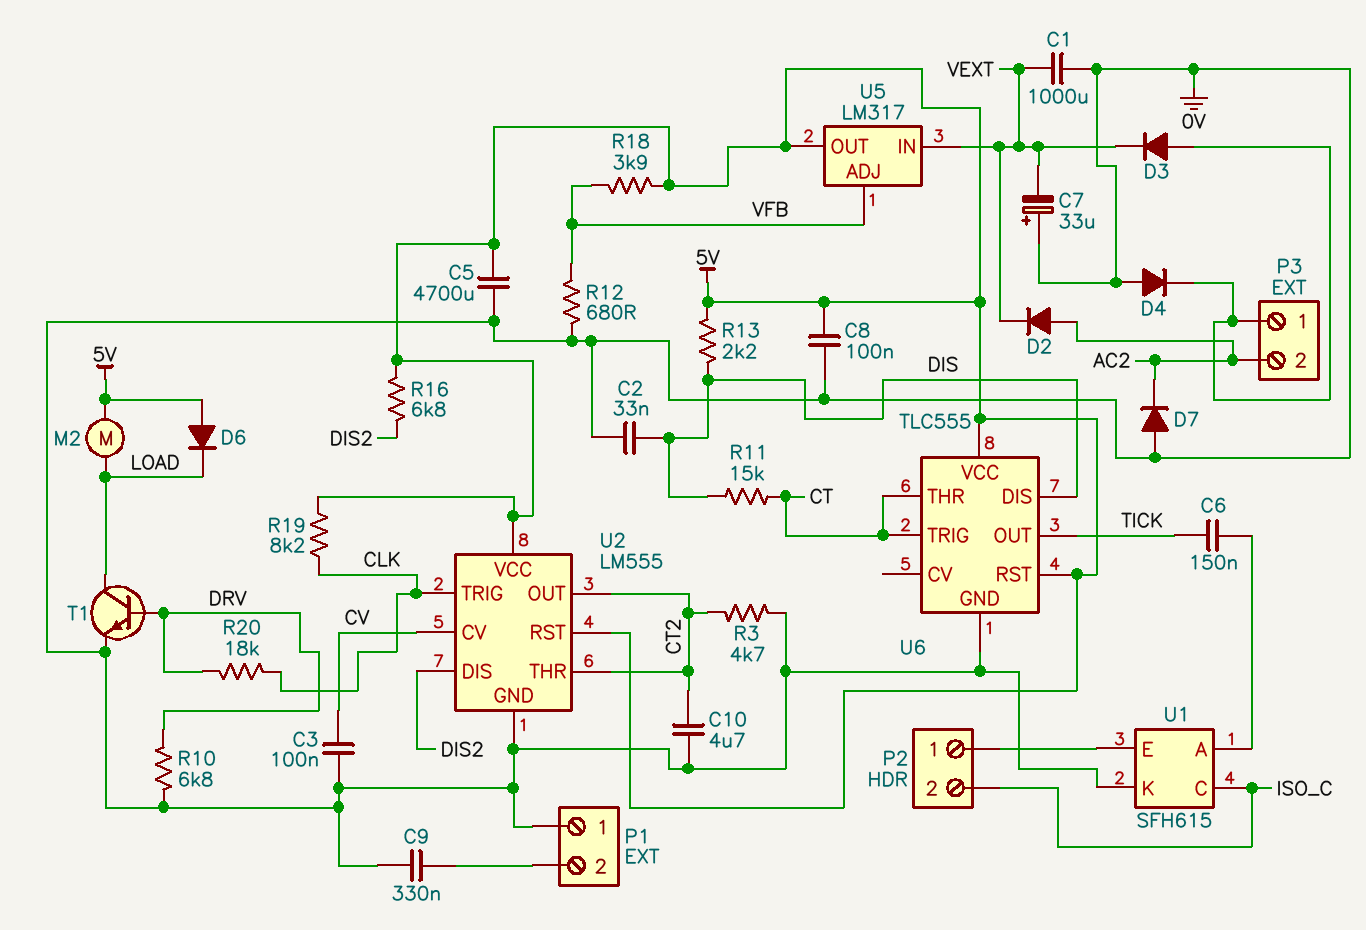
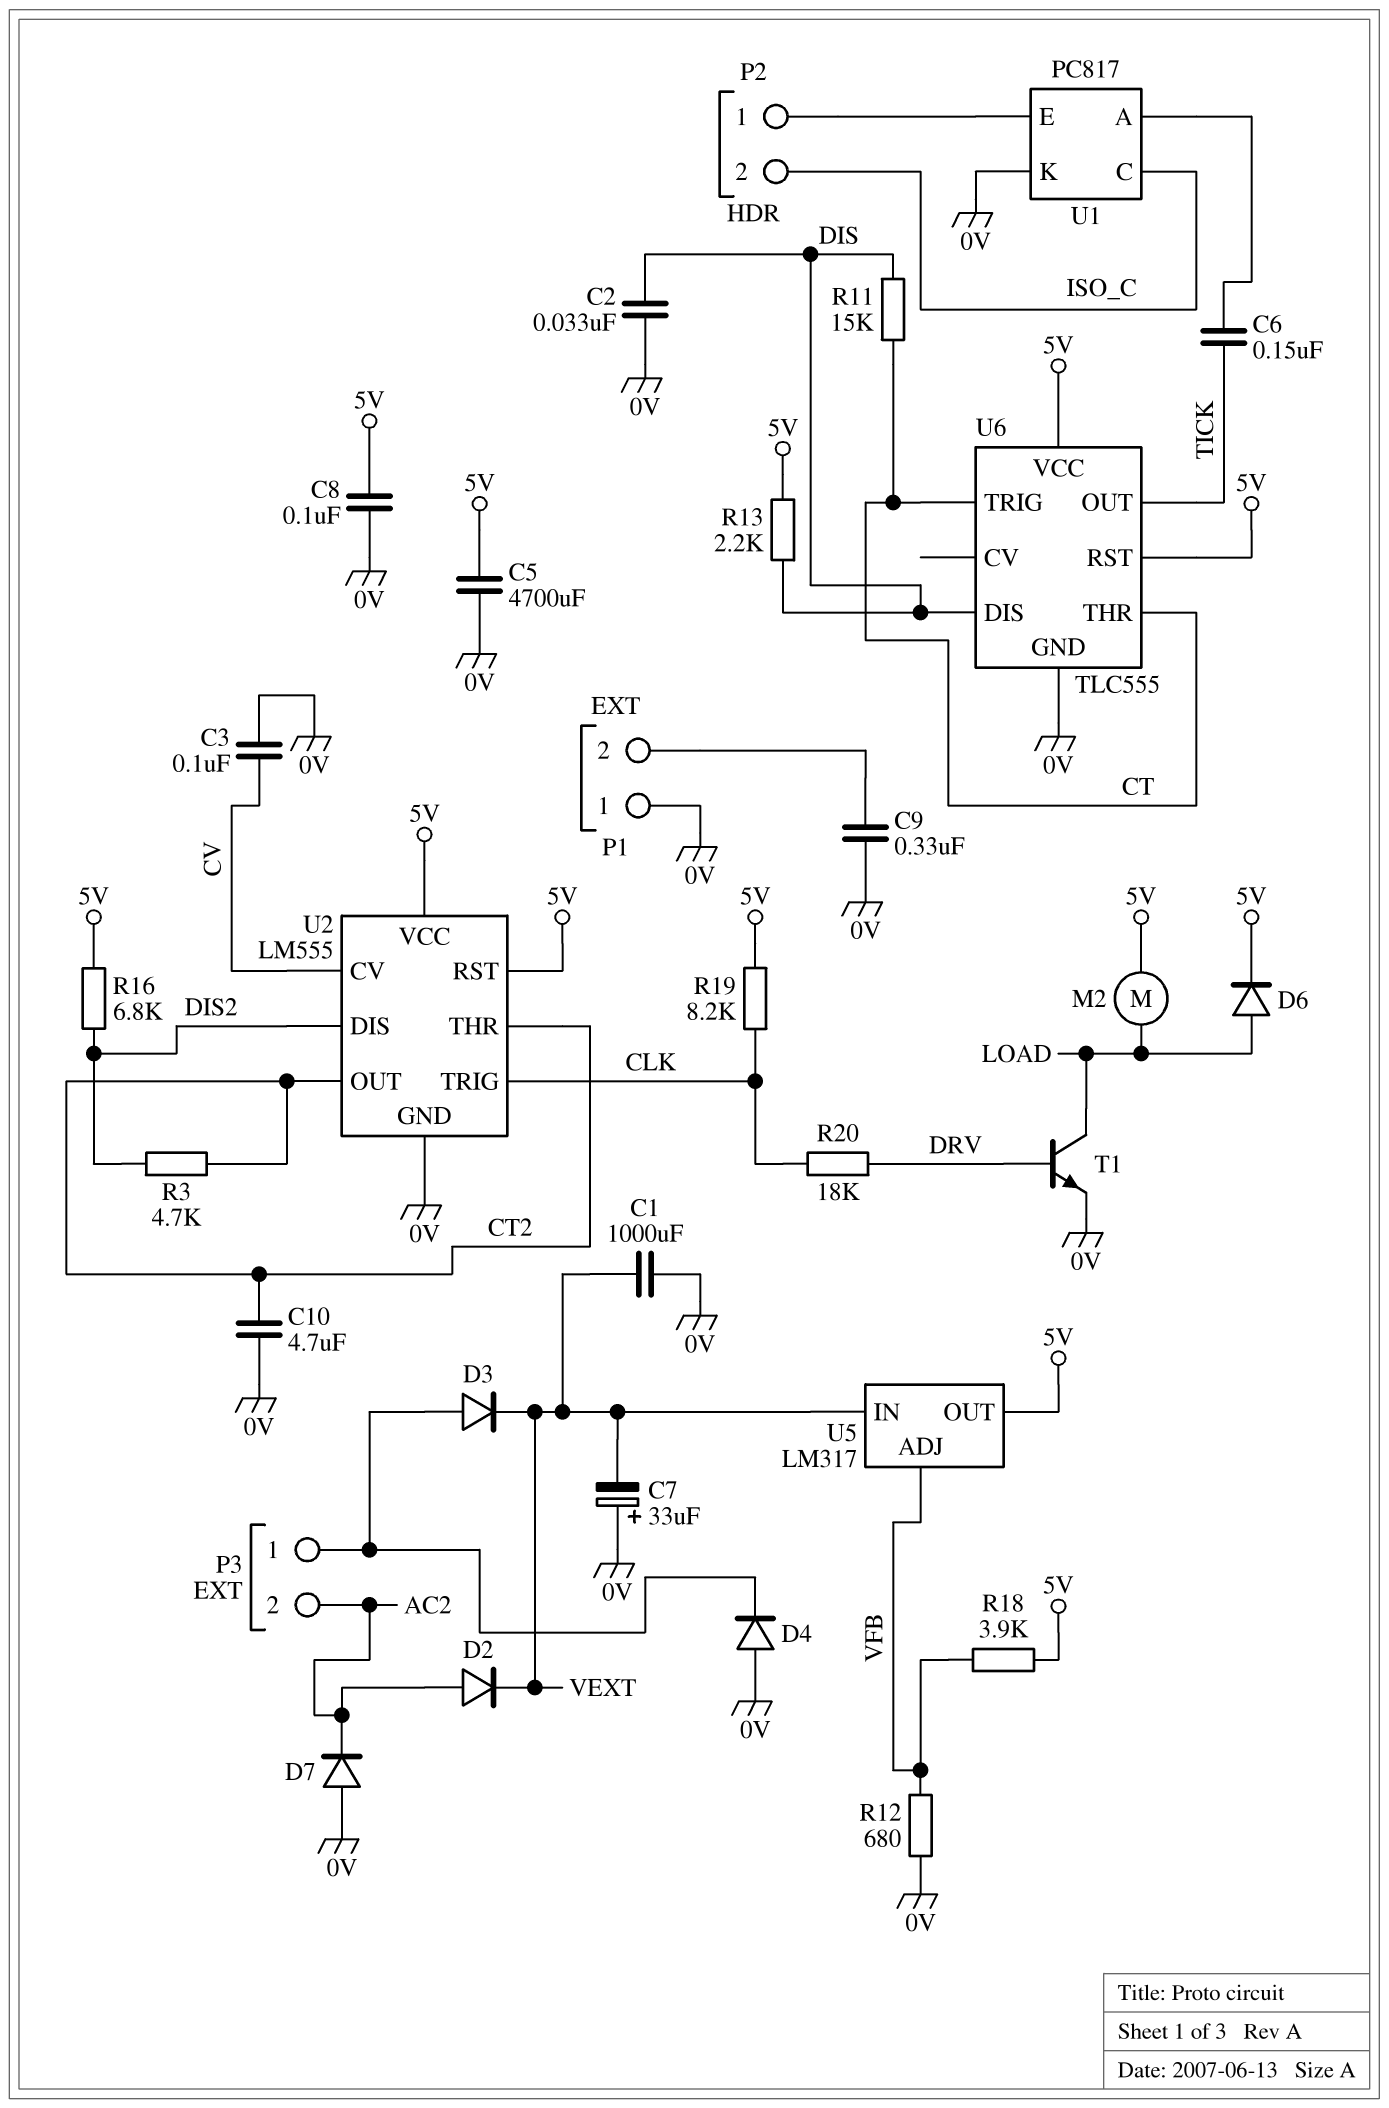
D6: diode (A 5V, K LOAD) -> diode (A LOAD, K 5V)
R3: 4.7k (0V, CT2) -> 4.7k (CT2, DIS2)
R10: 6.8k (0V, DRV) -> none
U1: SFH615 -> PC817

